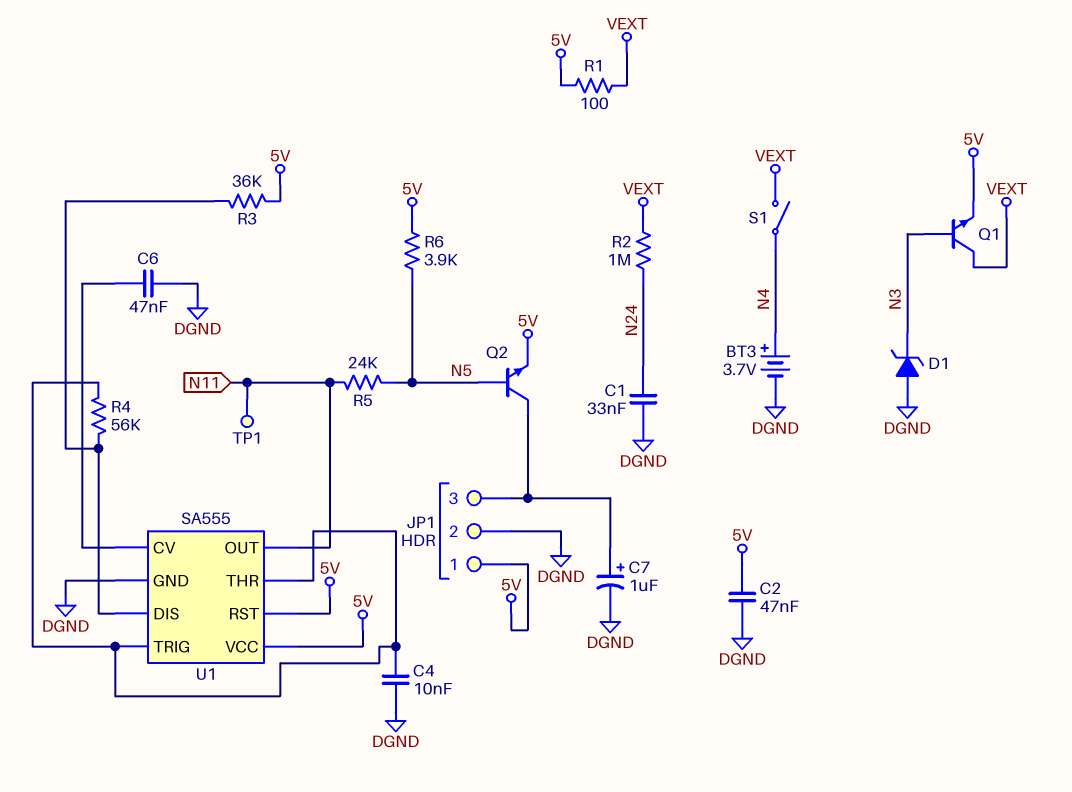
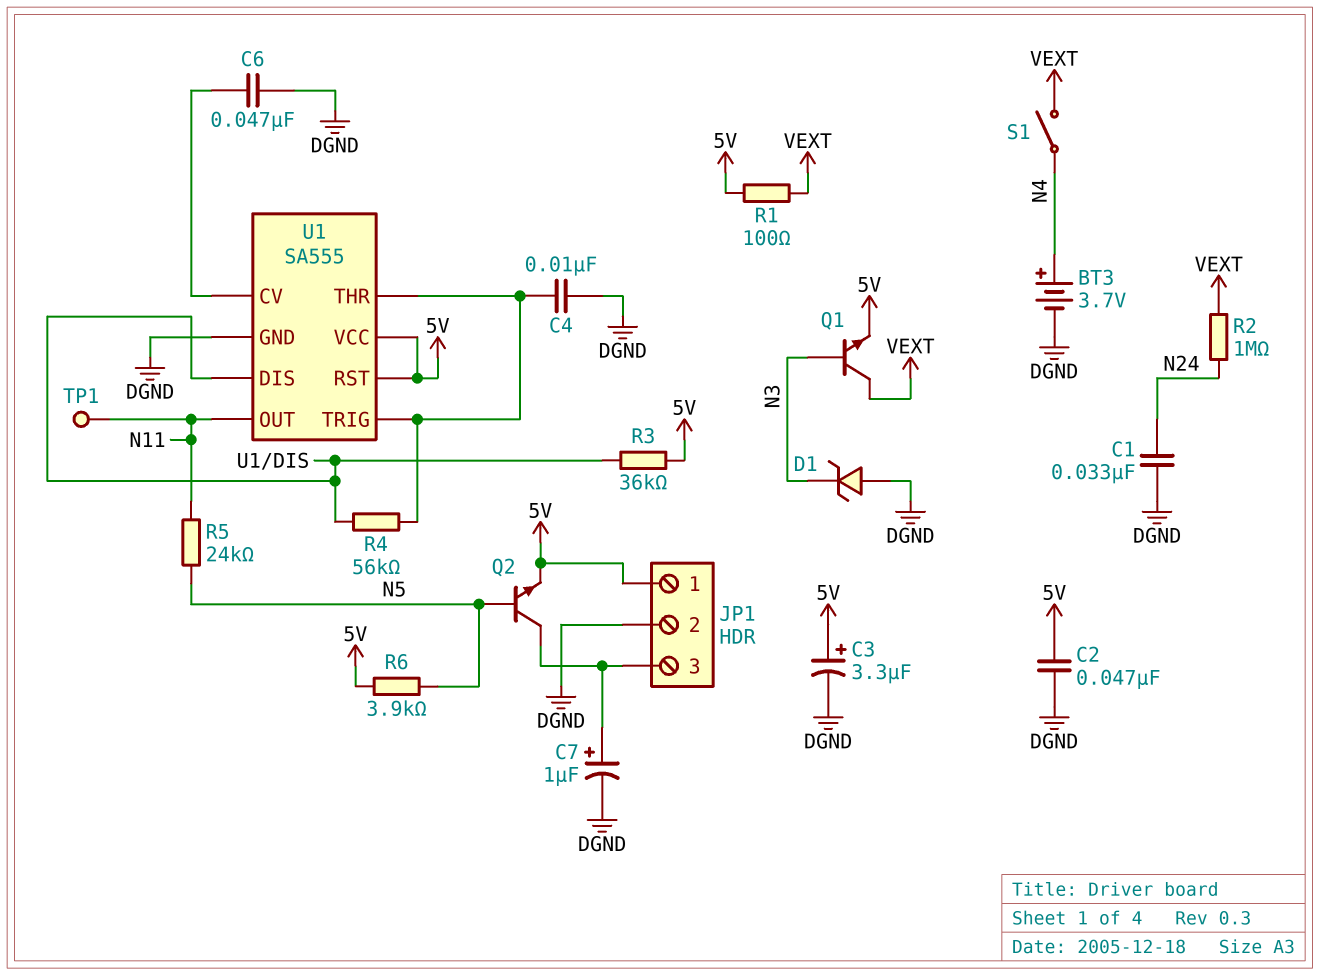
C3: none -> 3.3uF (plus 5V, minus DGND)

